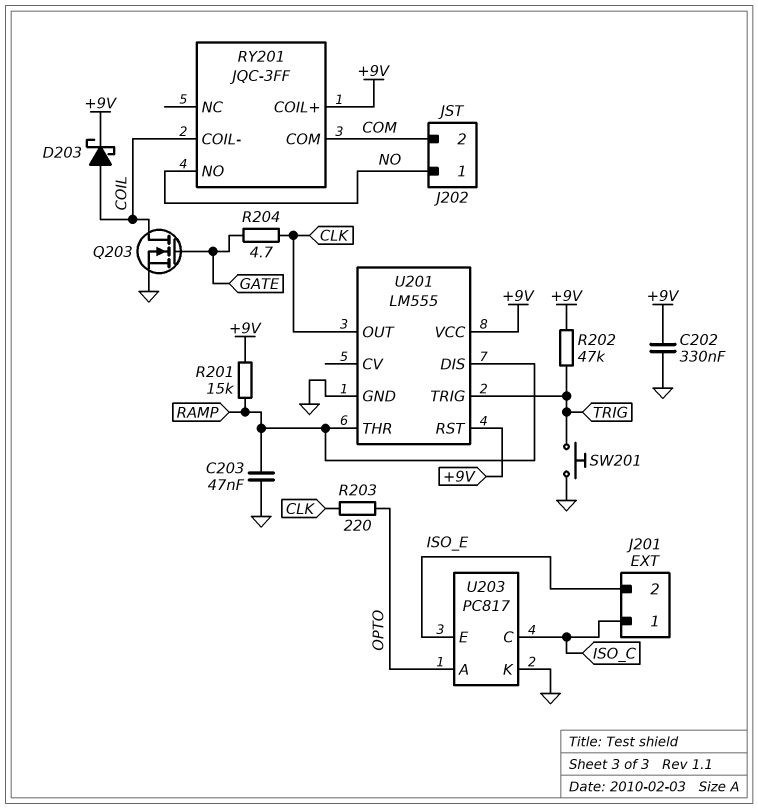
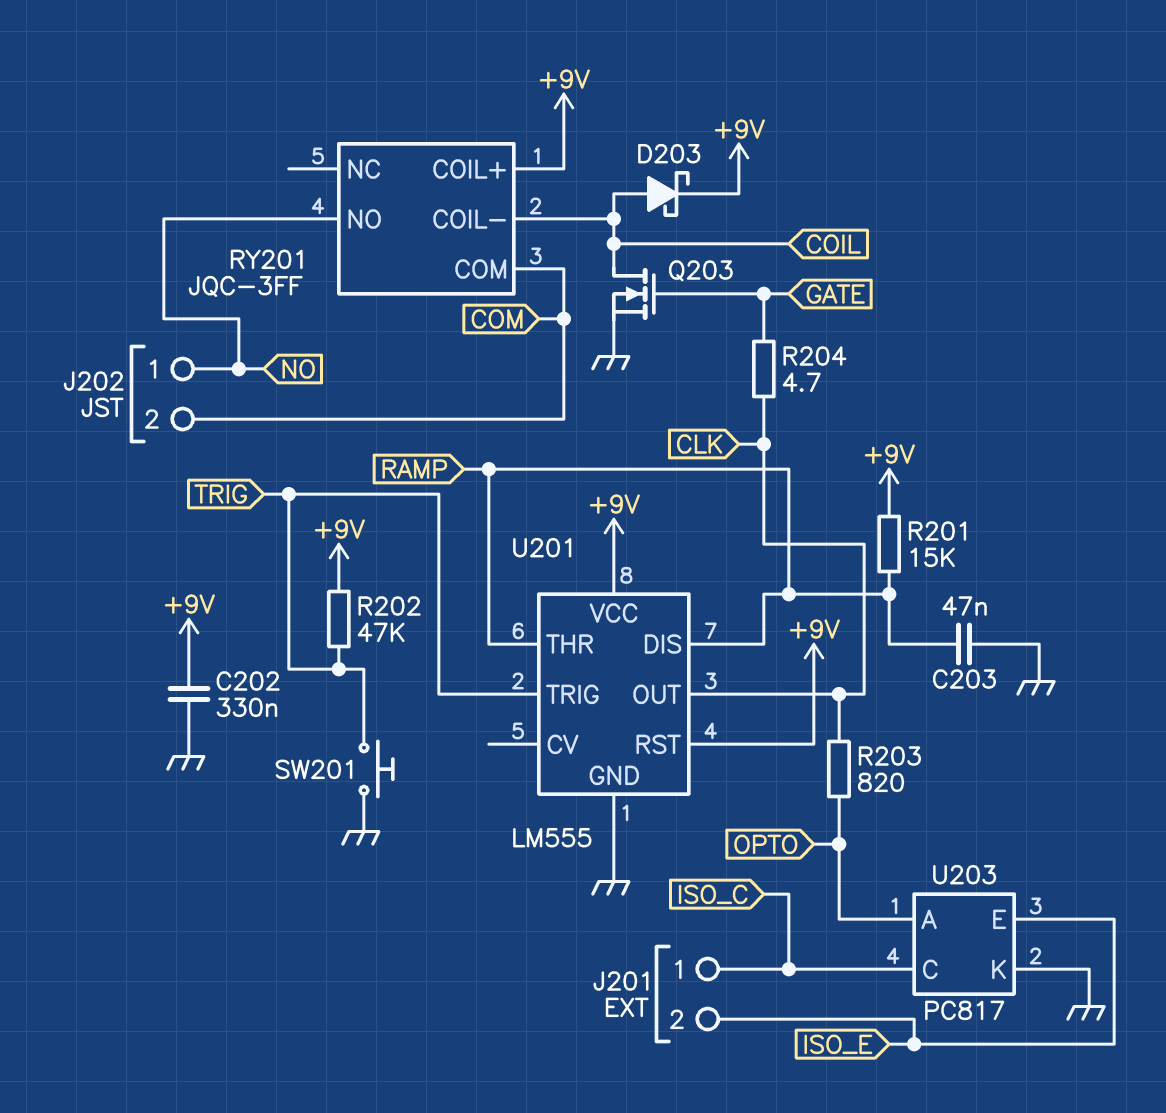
R203: 220 (CLK, OPTO) -> 820 (CLK, OPTO)

